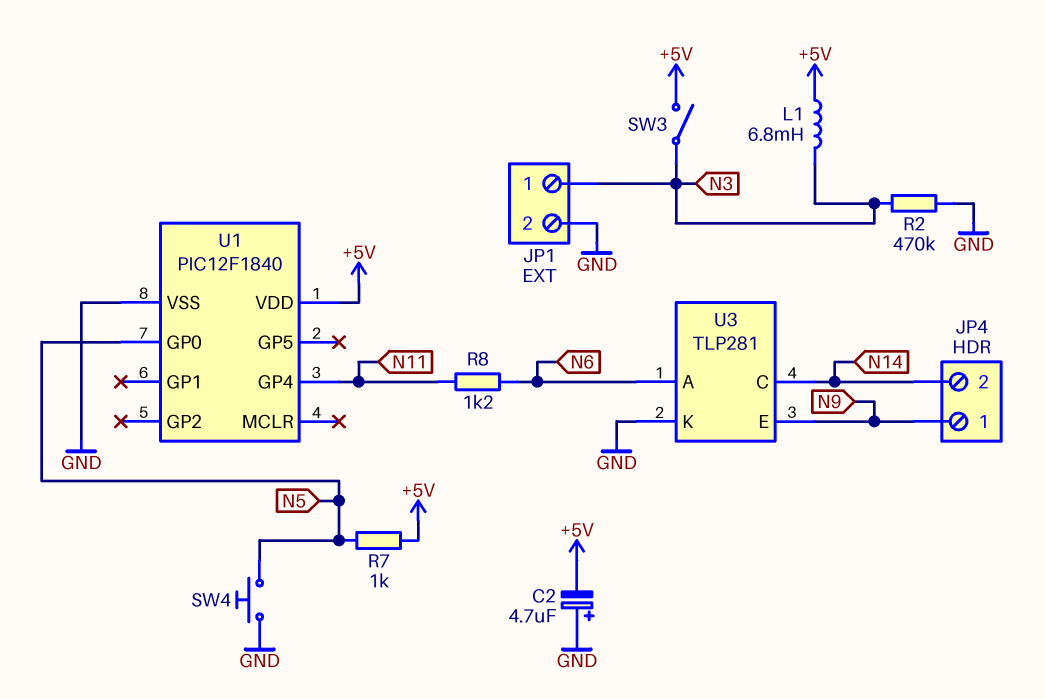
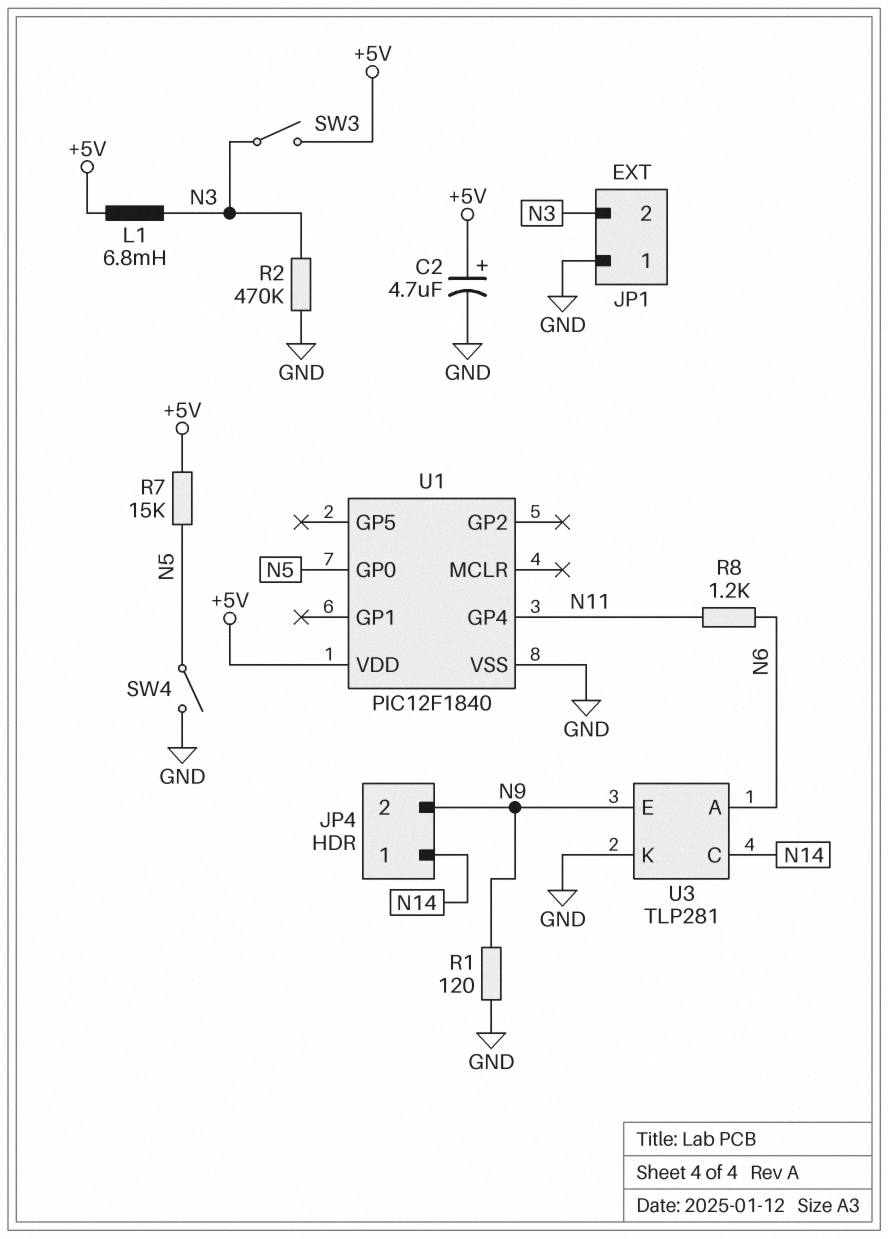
C2: 4.7uF (plus GND, minus +5V) -> 4.7uF (plus +5V, minus GND)
JP1 pin 1: N3 -> GND
JP1 pin 2: GND -> N3
JP4 pin 1: N9 -> N14
JP4 pin 2: N14 -> N9
R1: none -> 120 (GND, N9)
R7: 1k (+5V, N5) -> 15k (+5V, N5)
SW4: button (GND, N5) -> switch (GND, N5)

